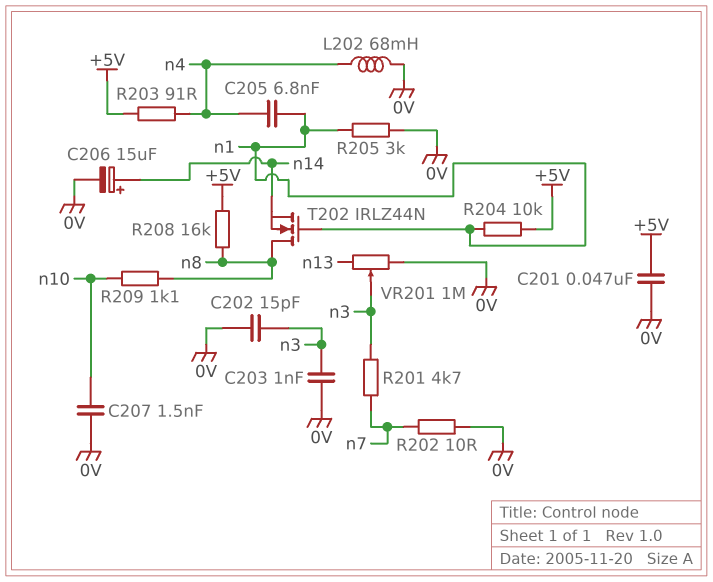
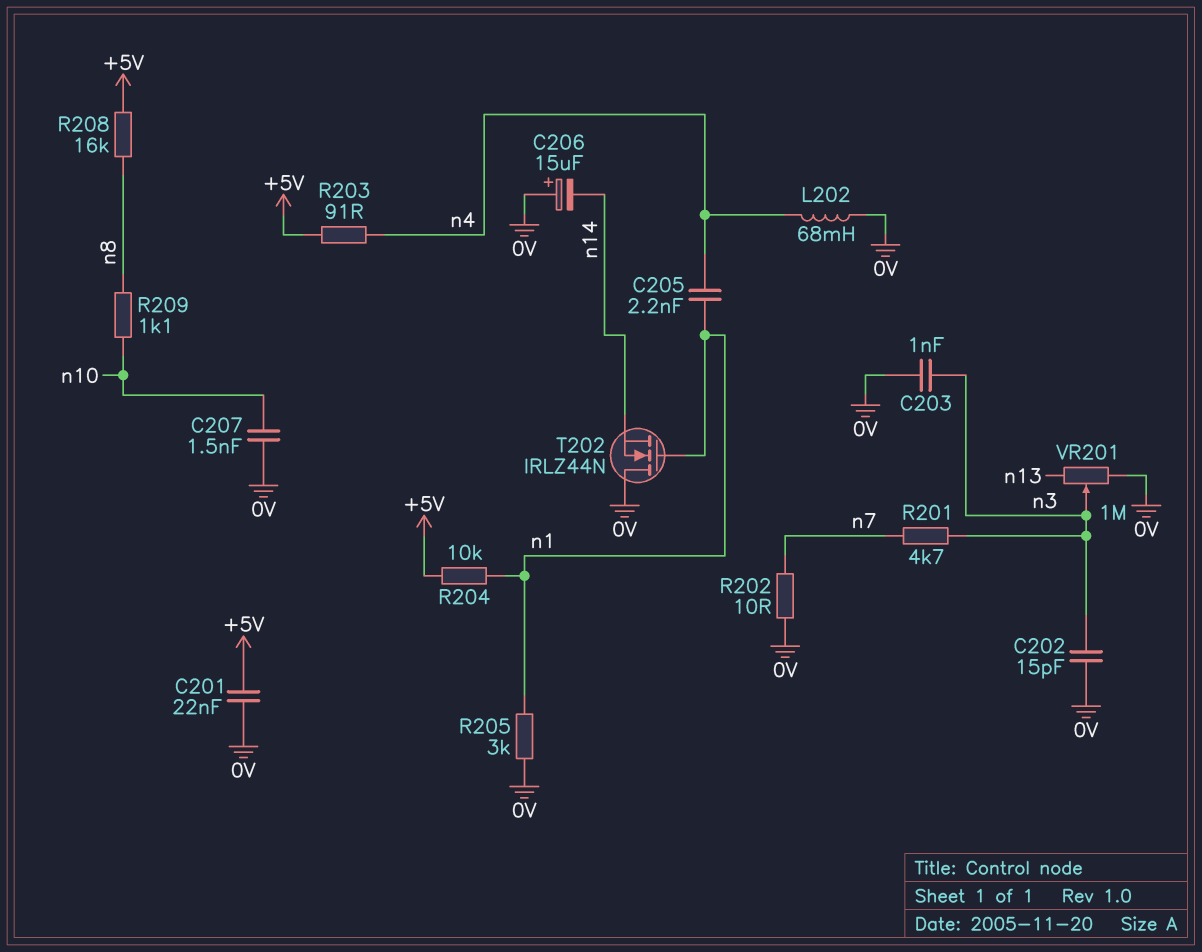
C201: 47nF (+5V, 0V) -> 22nF (+5V, 0V)
C205: 6.8nF (n1, n4) -> 2.2nF (n1, n4)
C206: 15uF (plus n14, minus 0V) -> 15uF (plus 0V, minus n14)
T202: NMOS IRLZ44N (G n1, D n8, S n14) -> NMOS IRLZ44N (G n1, D 0V, S n14)

